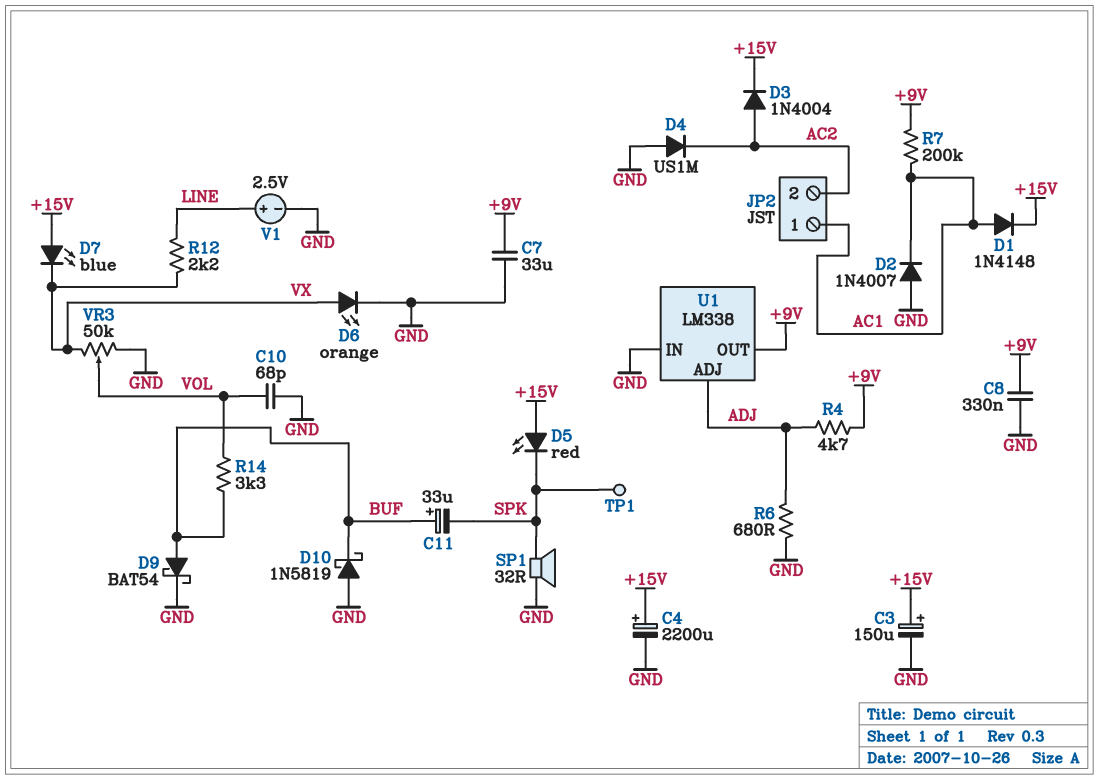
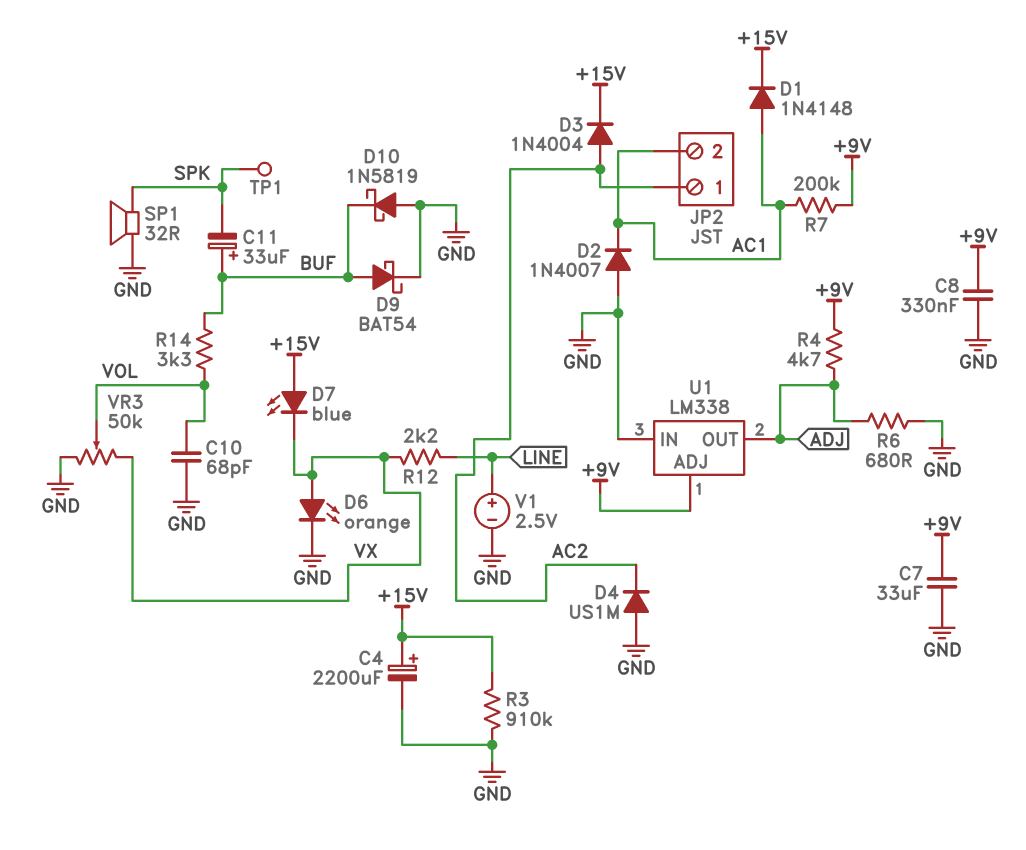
C3: 150uF (plus +15V, minus GND) -> none
D5: LED red (A +15V, K SPK) -> none
JP2 pin 1: AC1 -> AC2
JP2 pin 2: AC2 -> AC1
R3: none -> 910k (+15V, GND)
U1 pin ADJ: ADJ -> +9V
U1 pin OUT: +9V -> ADJ

